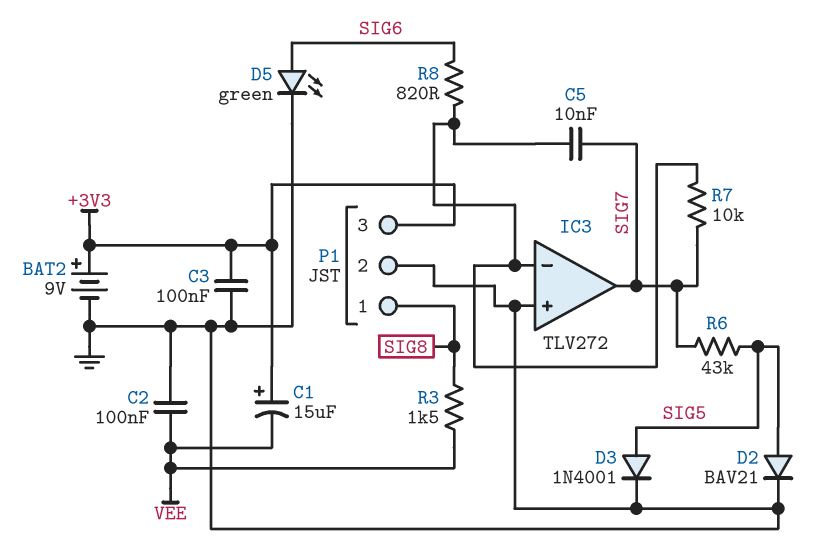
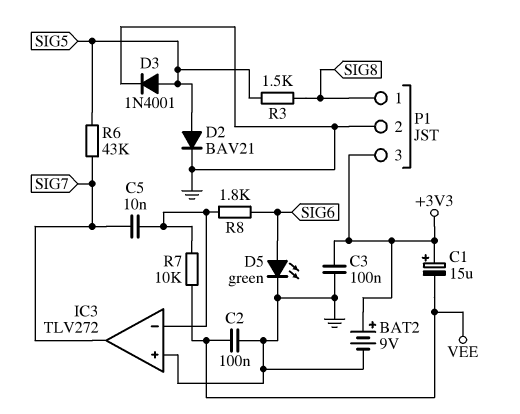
R3: 1.5k (SIG8, VEE) -> 1.5k (SIG5, SIG8)
R7: 10k (IC3/in-, SIG7) -> 10k (IC3/in-, VEE)
R8: 820 (IC3/in-, SIG6) -> 1.8k (IC3/in-, SIG6)

